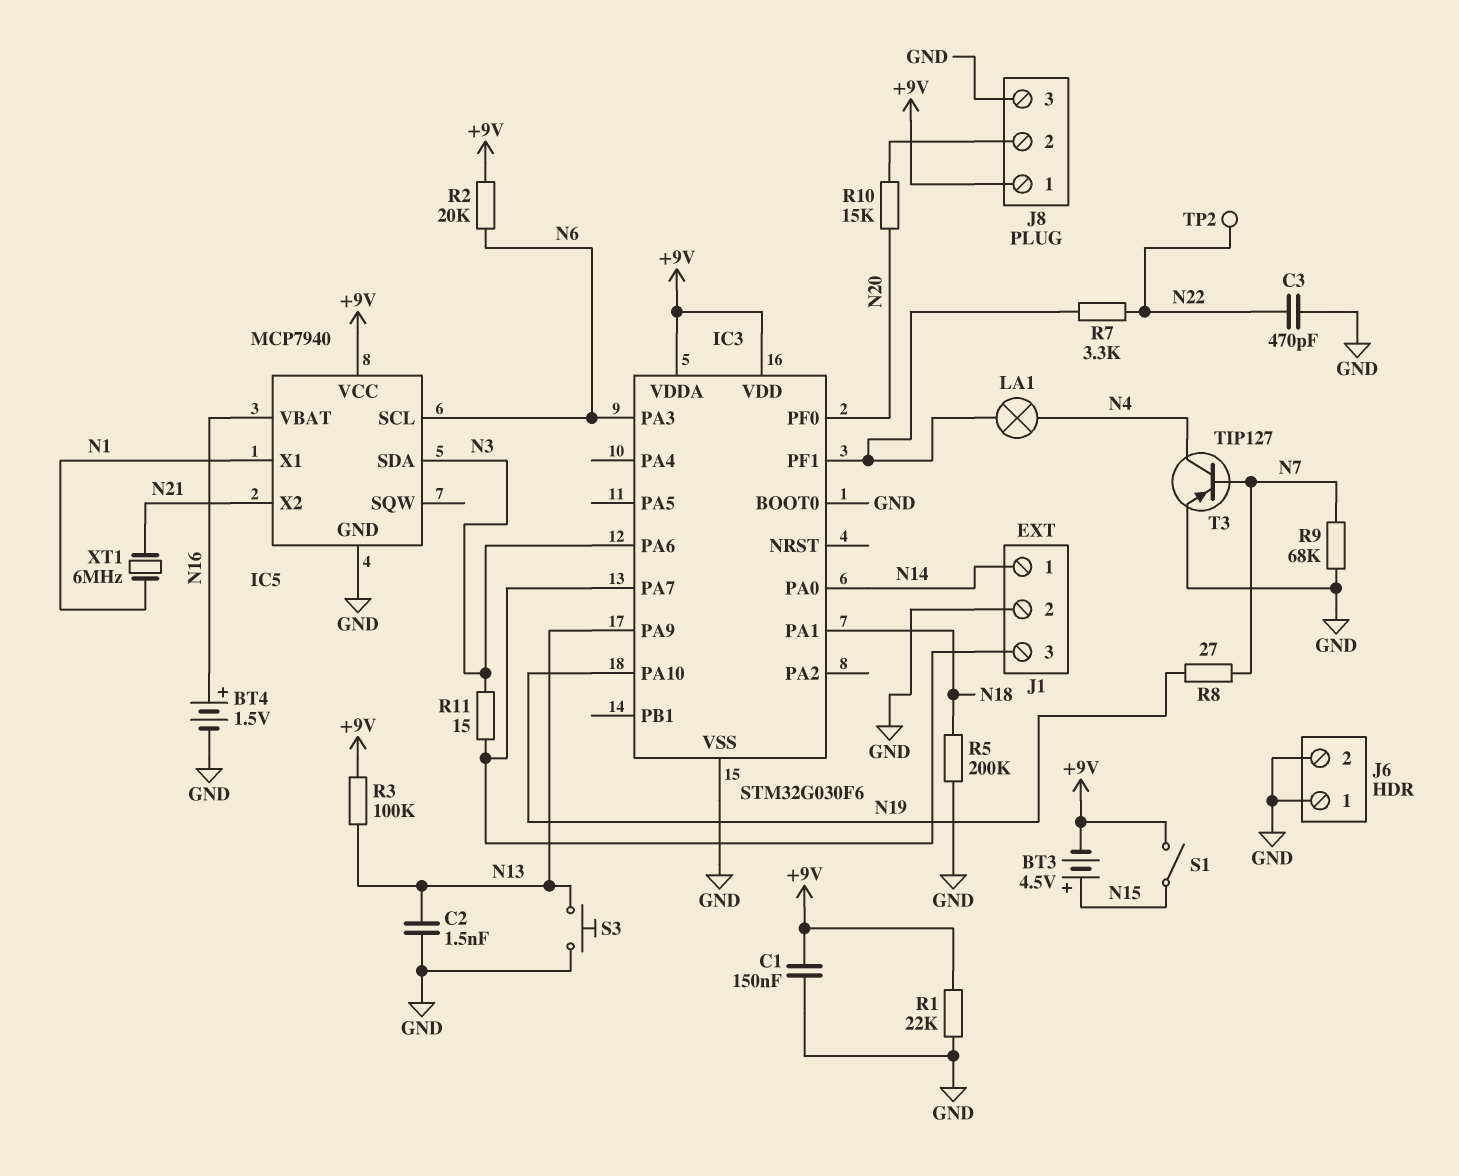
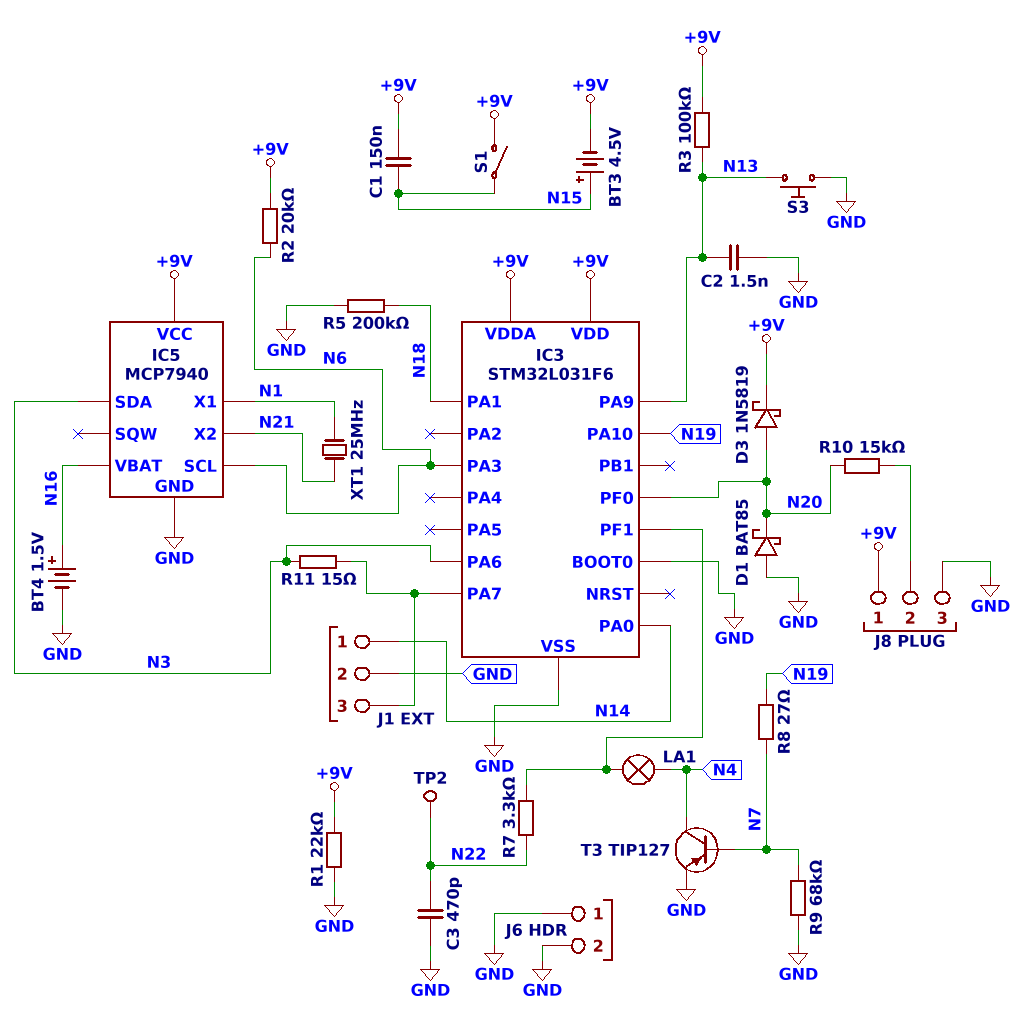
C1: 150nF (+9V, GND) -> 150nF (+9V, N15)
D1: none -> schottky BAT85 (A GND, K N20)
D3: none -> schottky 1N5819 (A N20, K +9V)
IC3: STM32G030F6 -> STM32L031F6
XT1: 6MHz (N1, N21) -> 25MHz (N1, N21)

